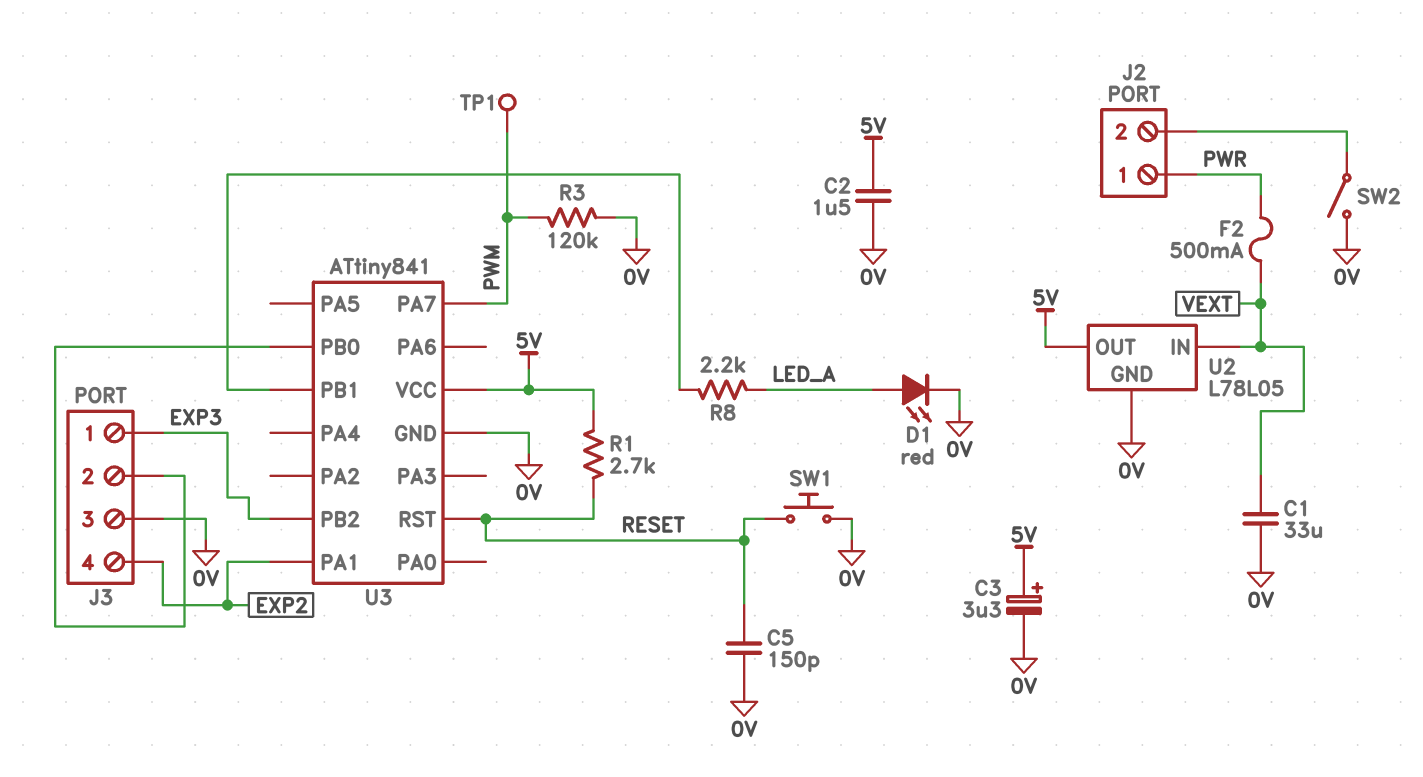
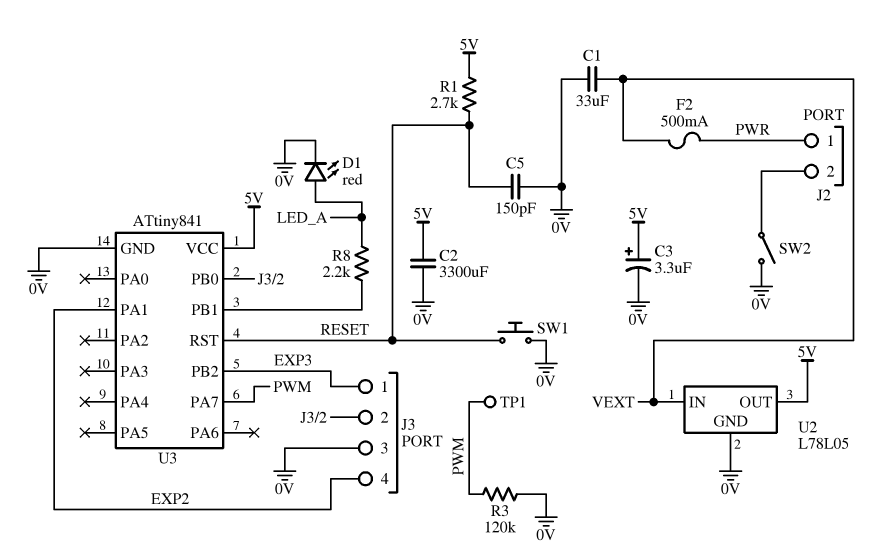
C2: 1.5uF (0V, 5V) -> 3300uF (0V, 5V)

